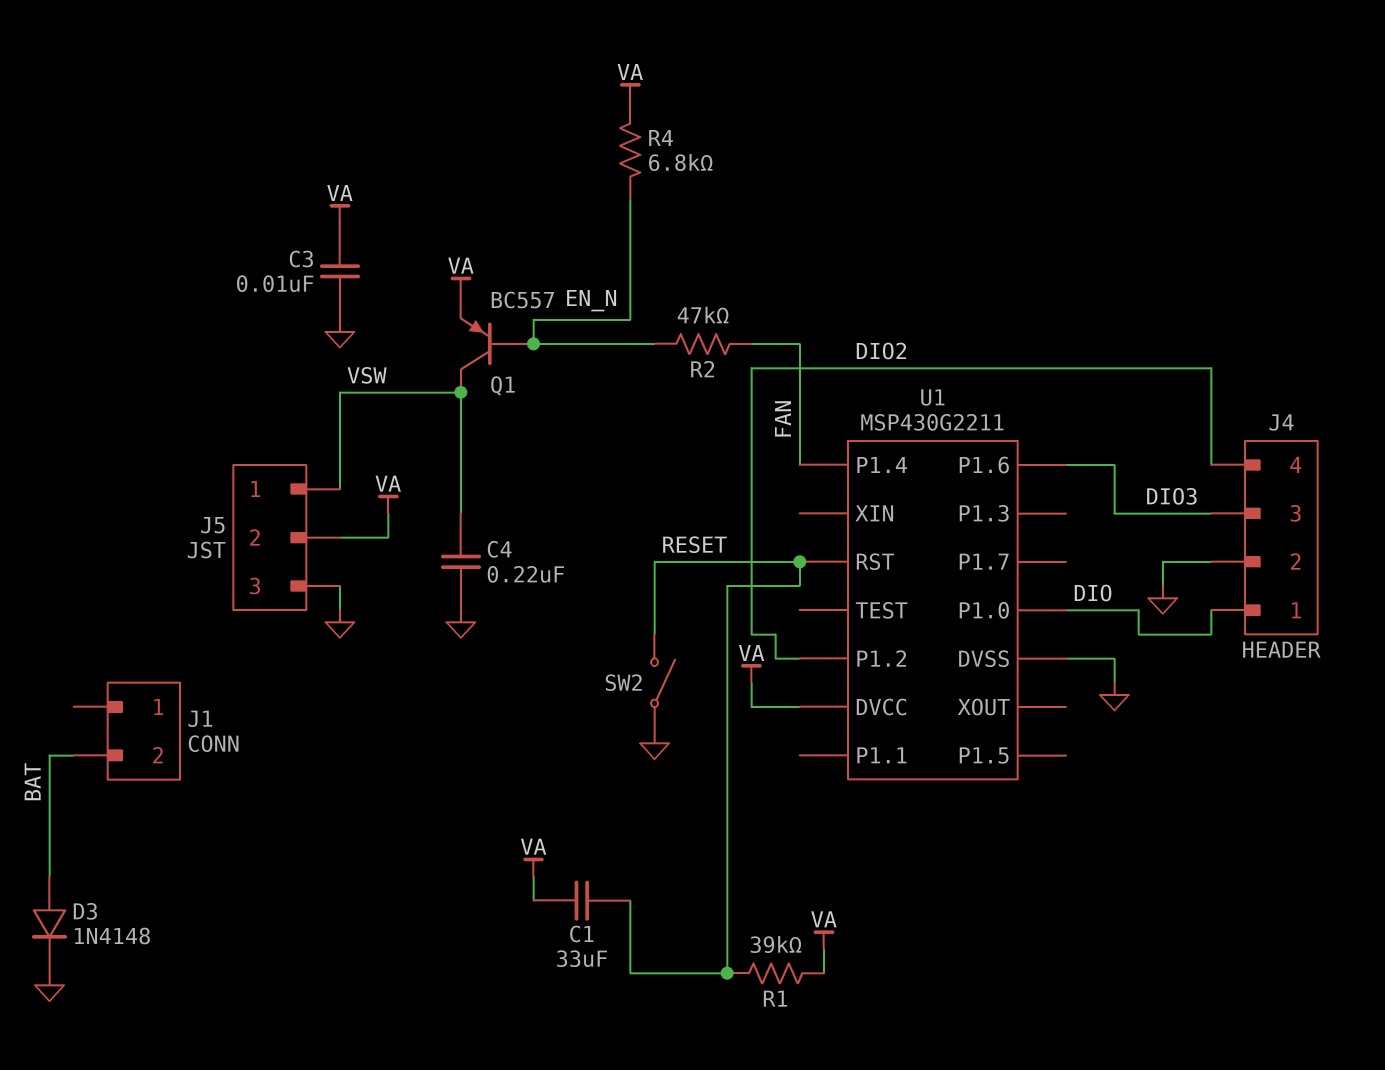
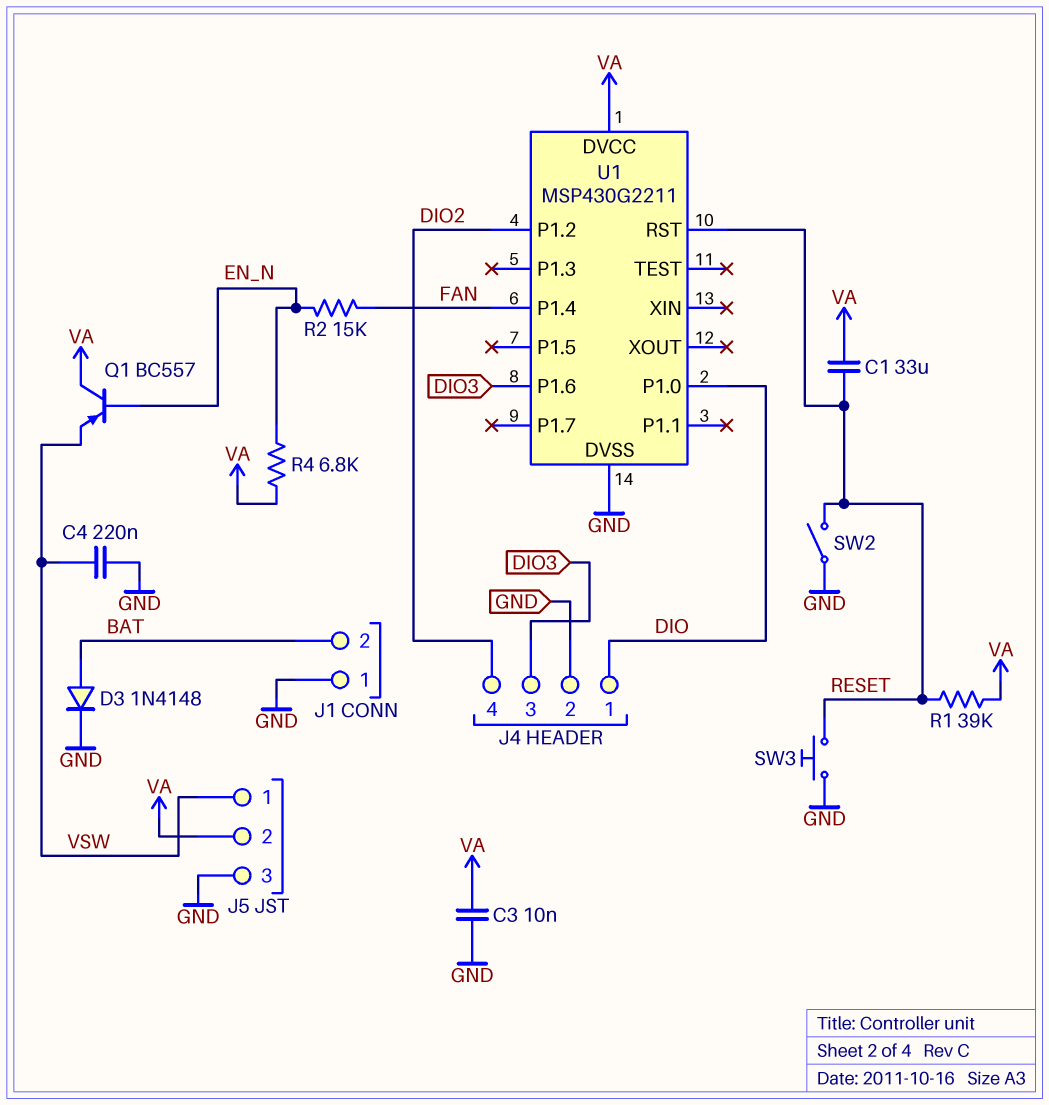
J1 pin 1: none -> GND
Q1: PNP BC557 (B EN_N, C VSW, E VA) -> PNP BC557 (B EN_N, C VA, E VSW)
R2: 47k (EN_N, FAN) -> 15k (EN_N, FAN)
SW3: none -> button (GND, RESET)

